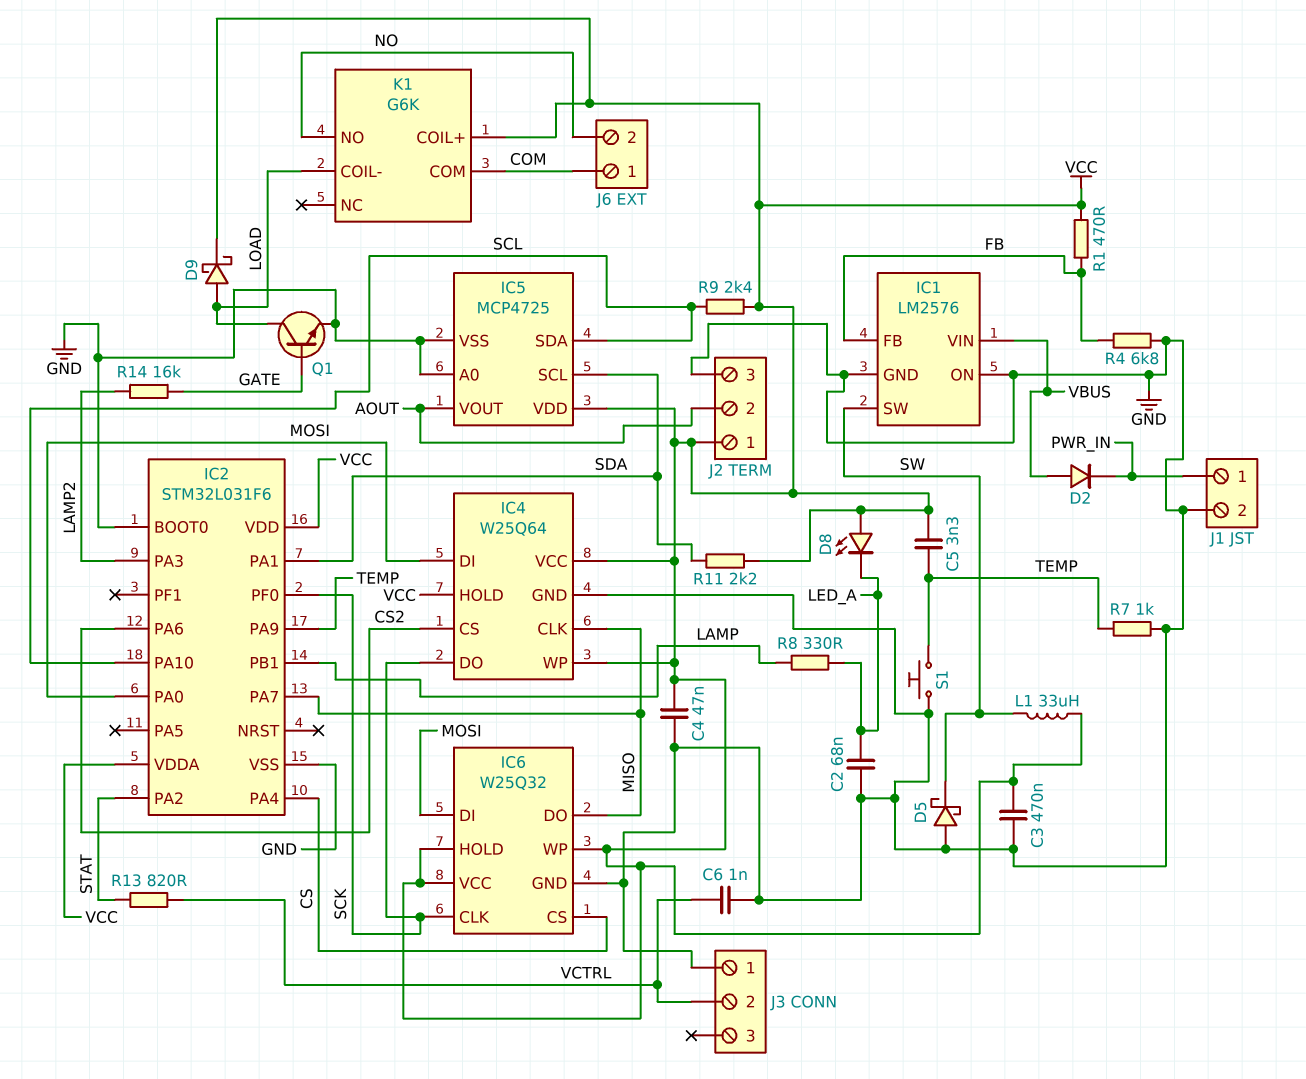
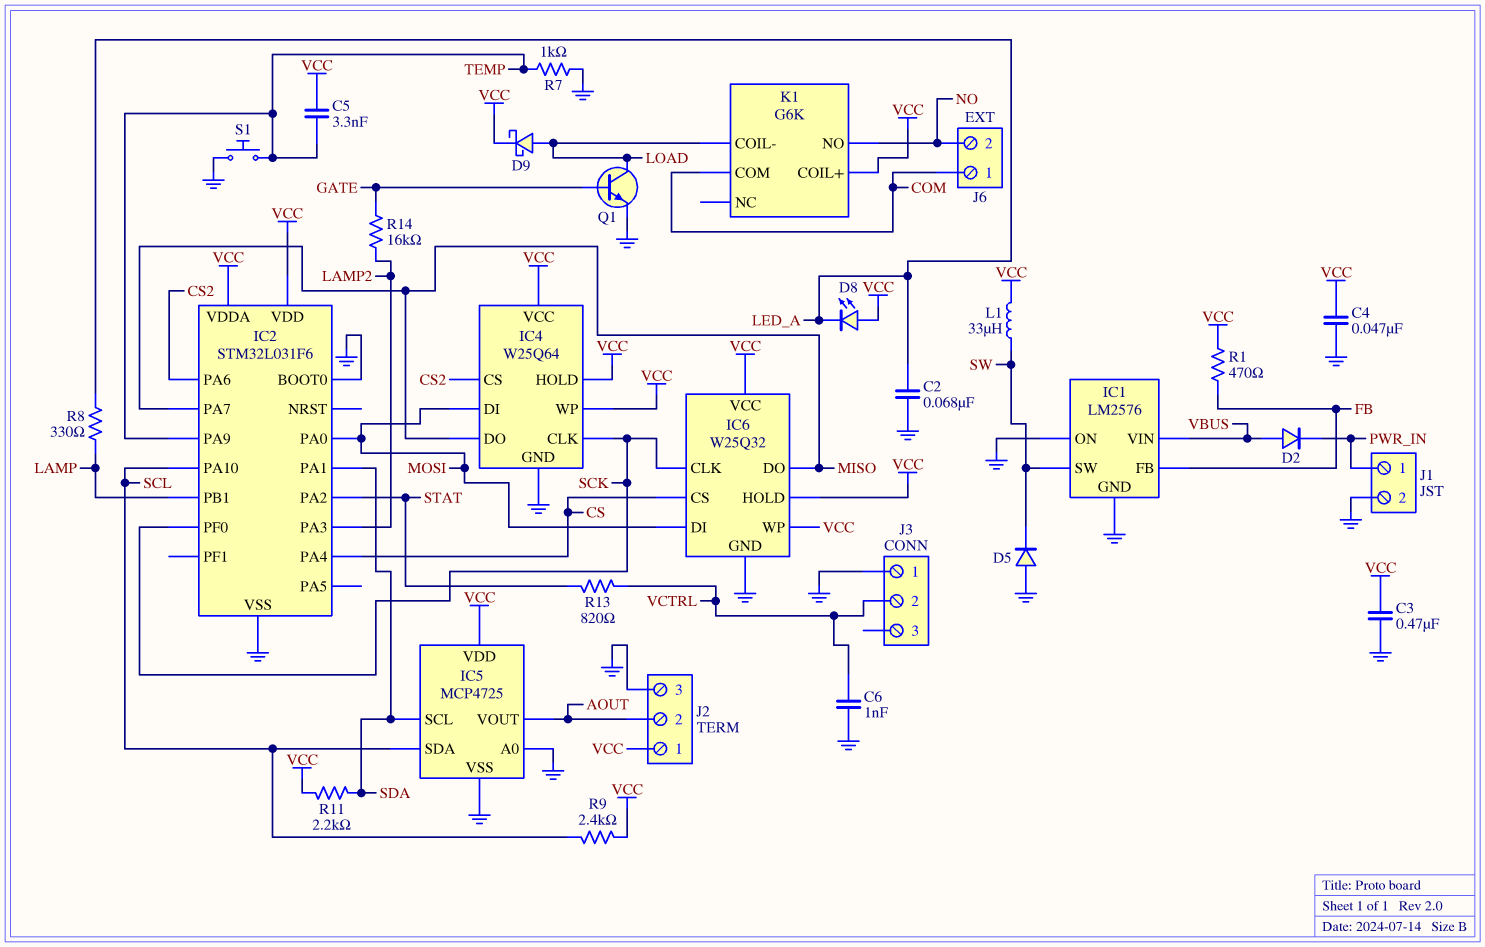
D5: schottky (A GND, K SW) -> diode (A GND, K SW)
IC4 pin CLK: MISO -> SCK
IC4 pin DO: SCK -> MISO
R4: 6.8k (FB, GND) -> none

